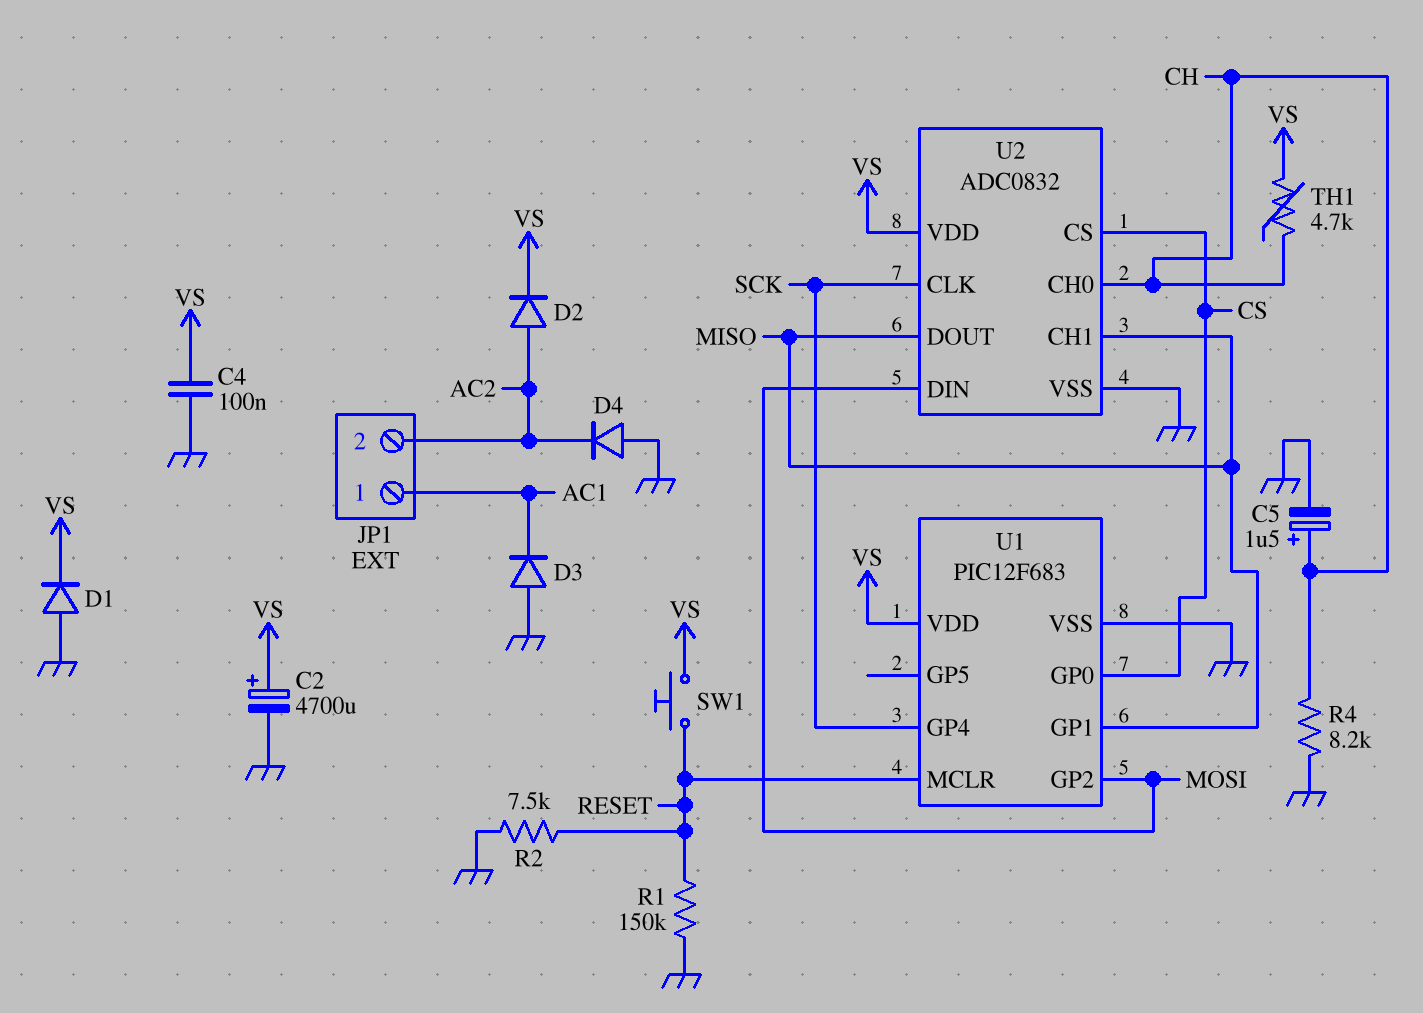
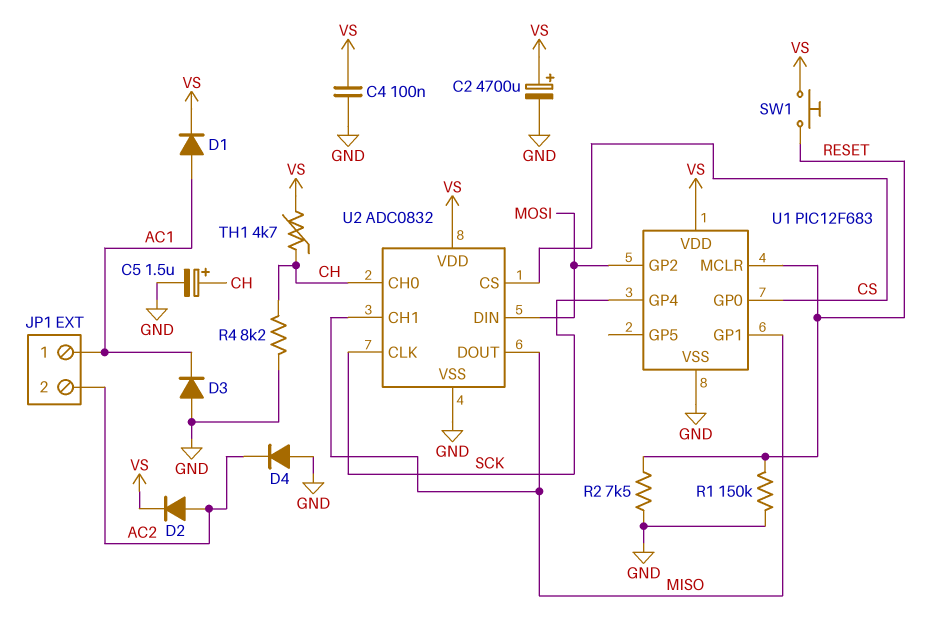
D1: diode (A GND, K VS) -> diode (A AC1, K VS)

